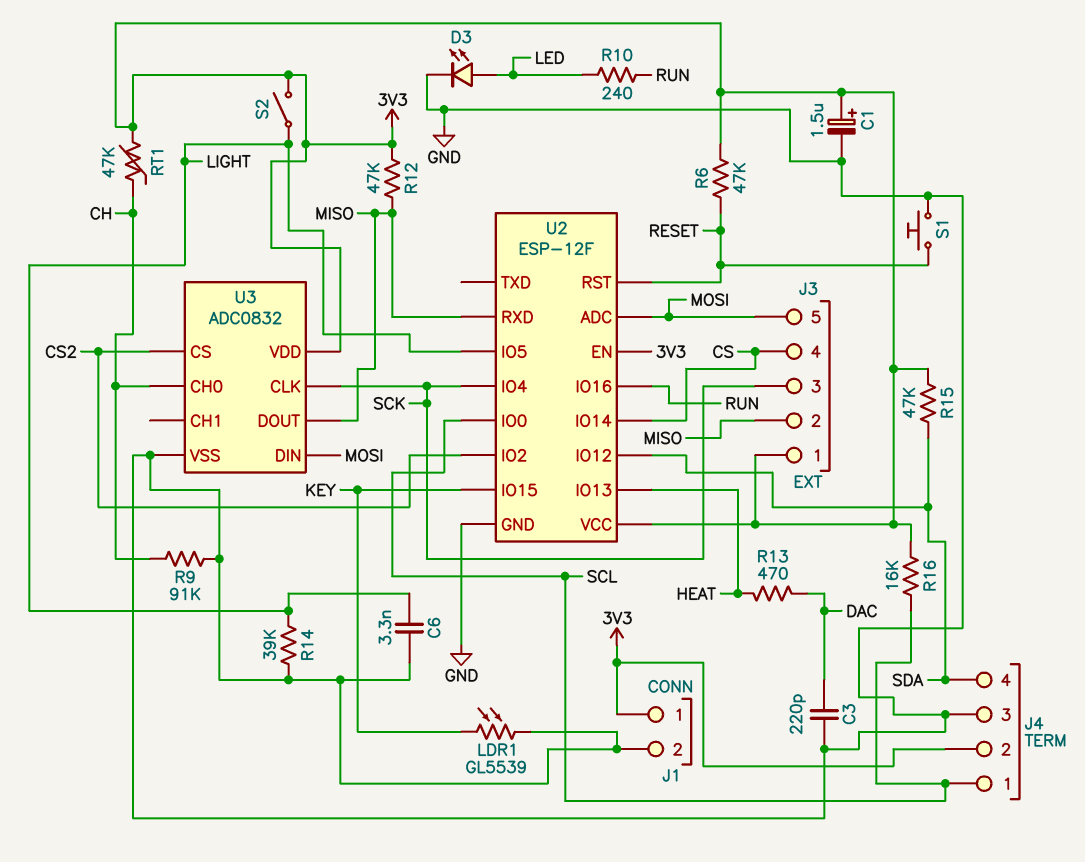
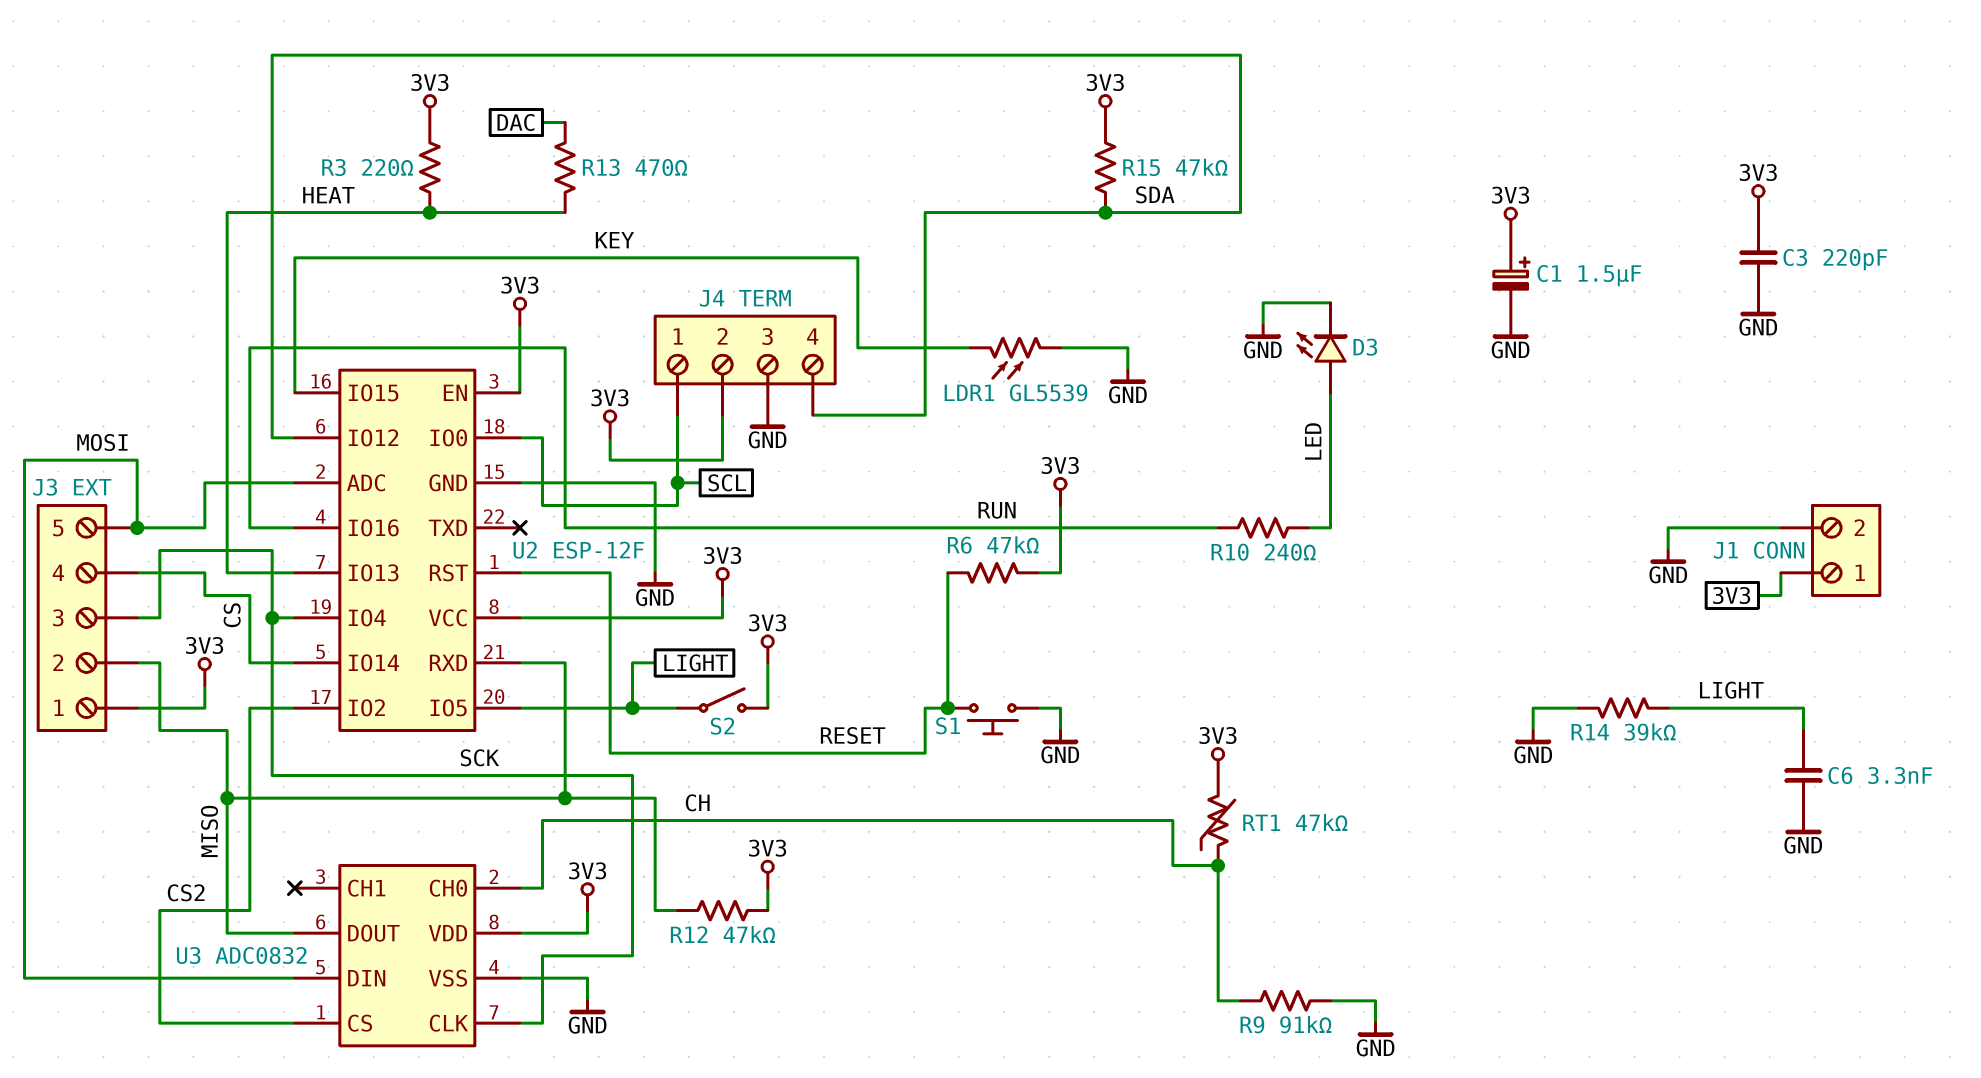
C3: 220pF (DAC, GND) -> 220pF (3V3, GND)
R3: none -> 220 (3V3, HEAT)
R16: 16k (3V3, SCL) -> none

